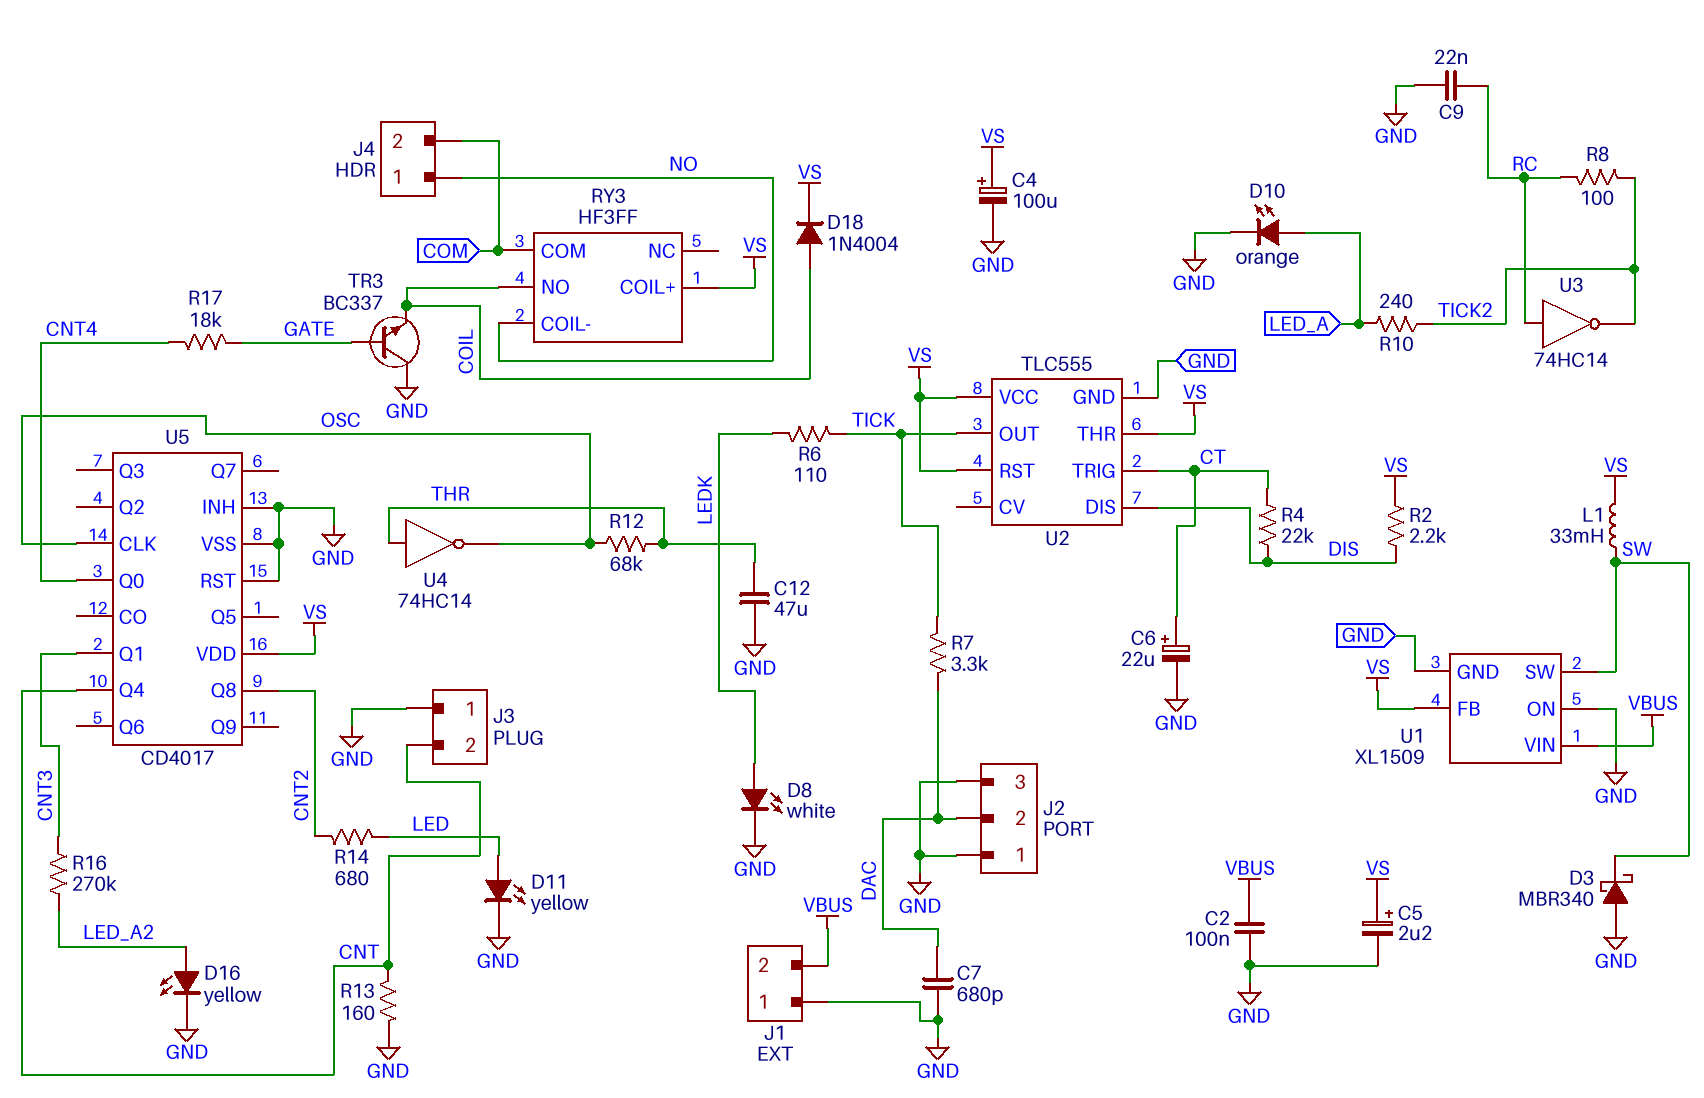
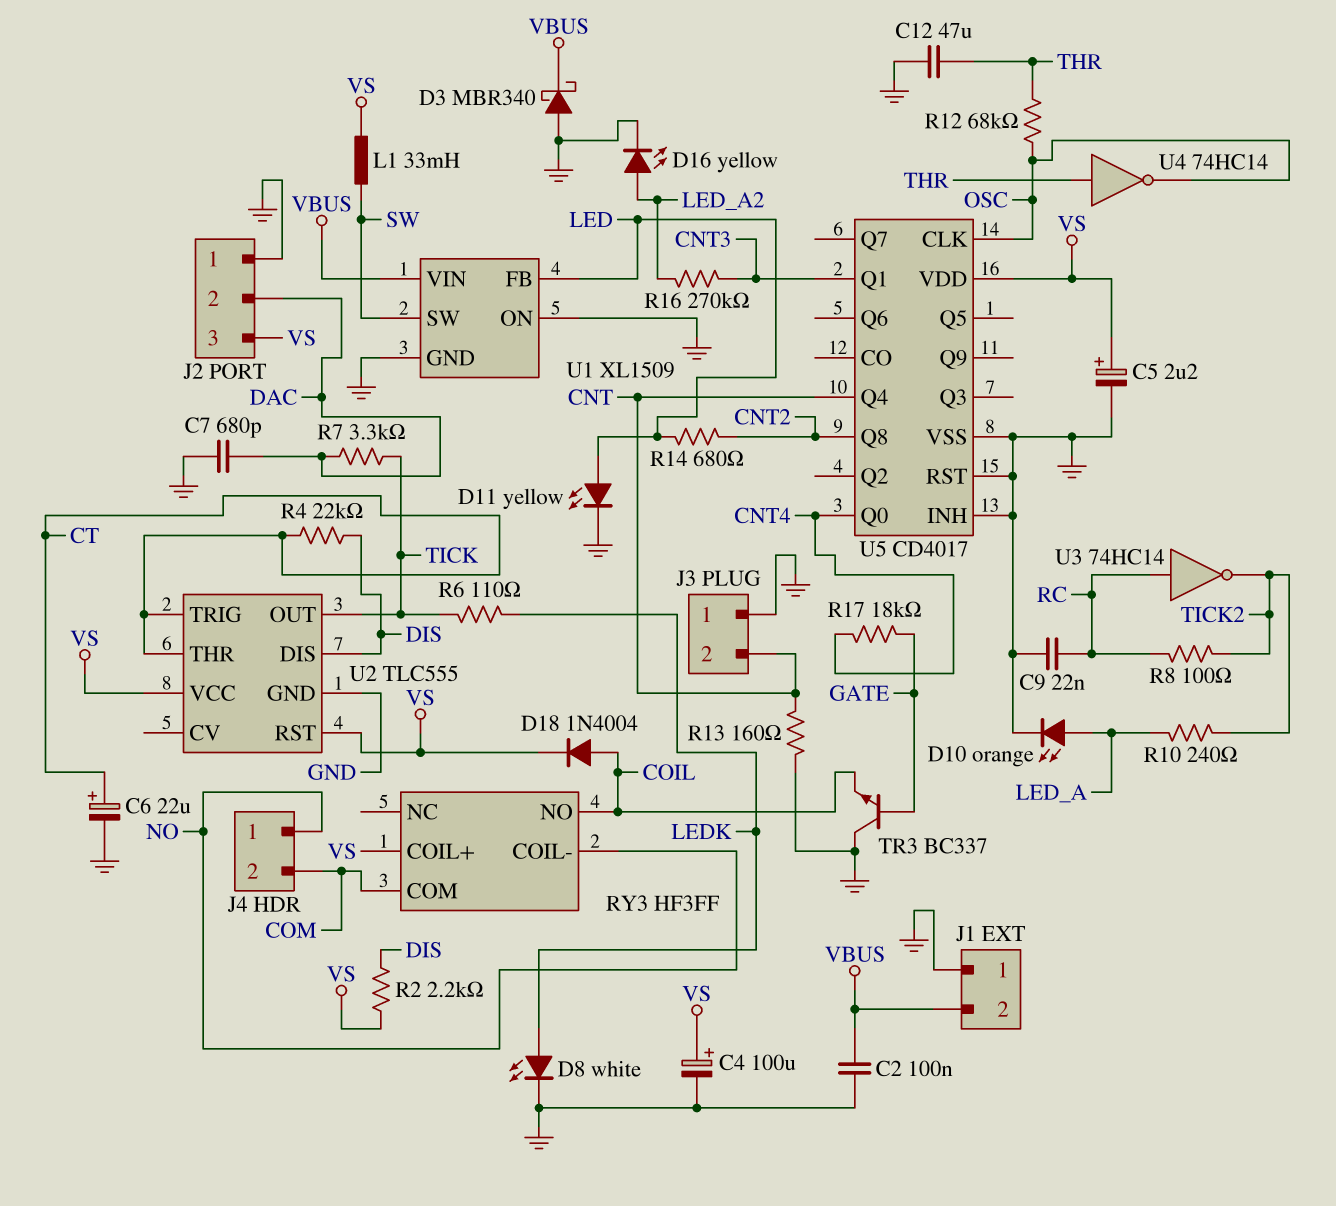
D3: schottky MBR340 (A GND, K SW) -> schottky MBR340 (A GND, K VBUS)
J2 pin 3: GND -> VS
U1 pin FB: VS -> LED
U2 pin THR: VS -> CT

